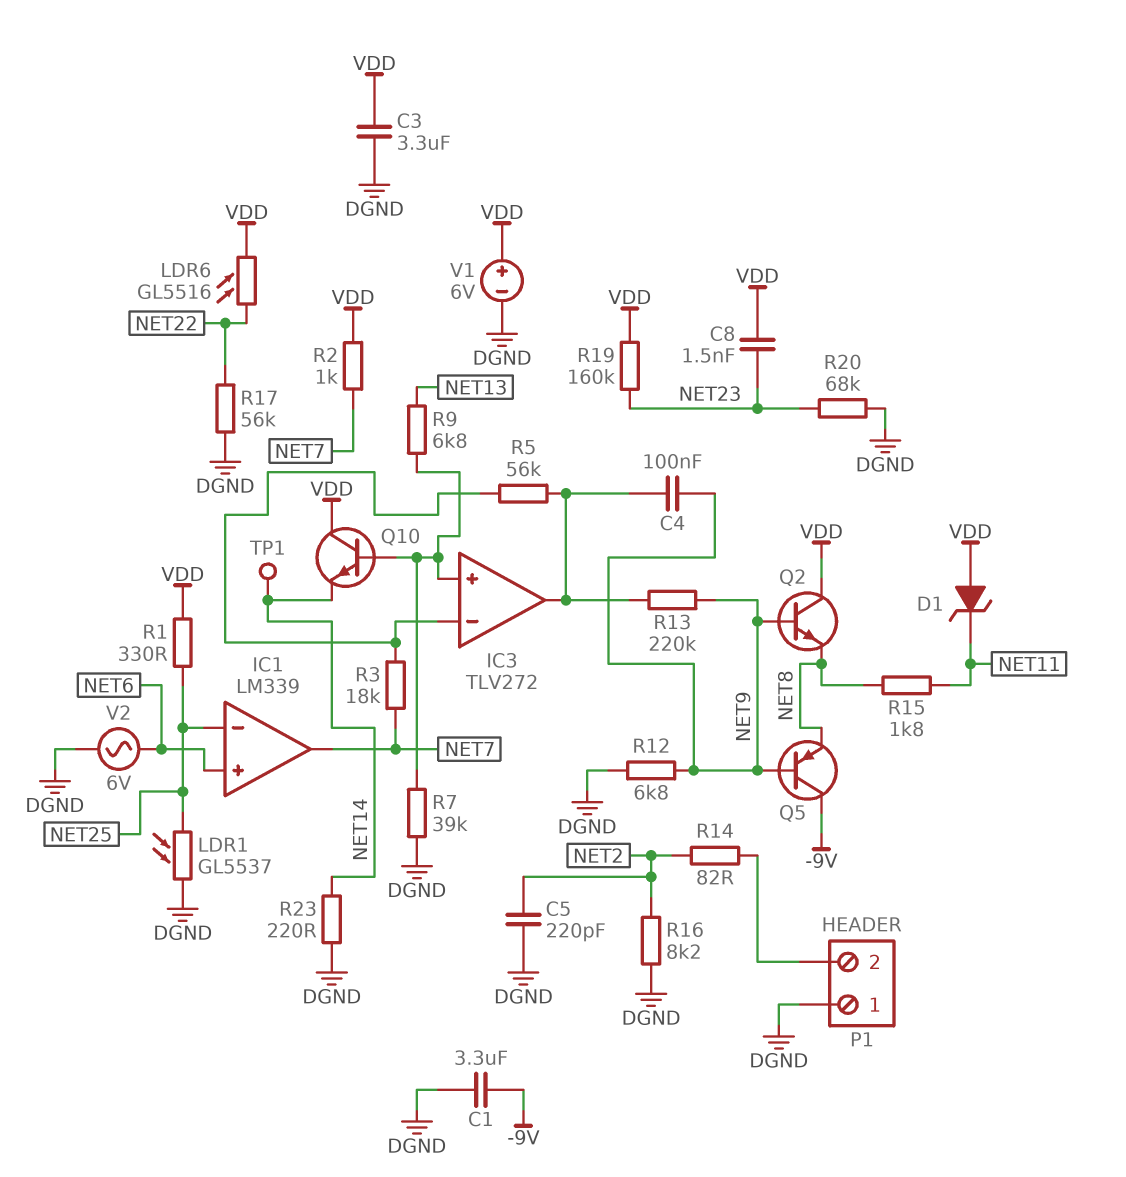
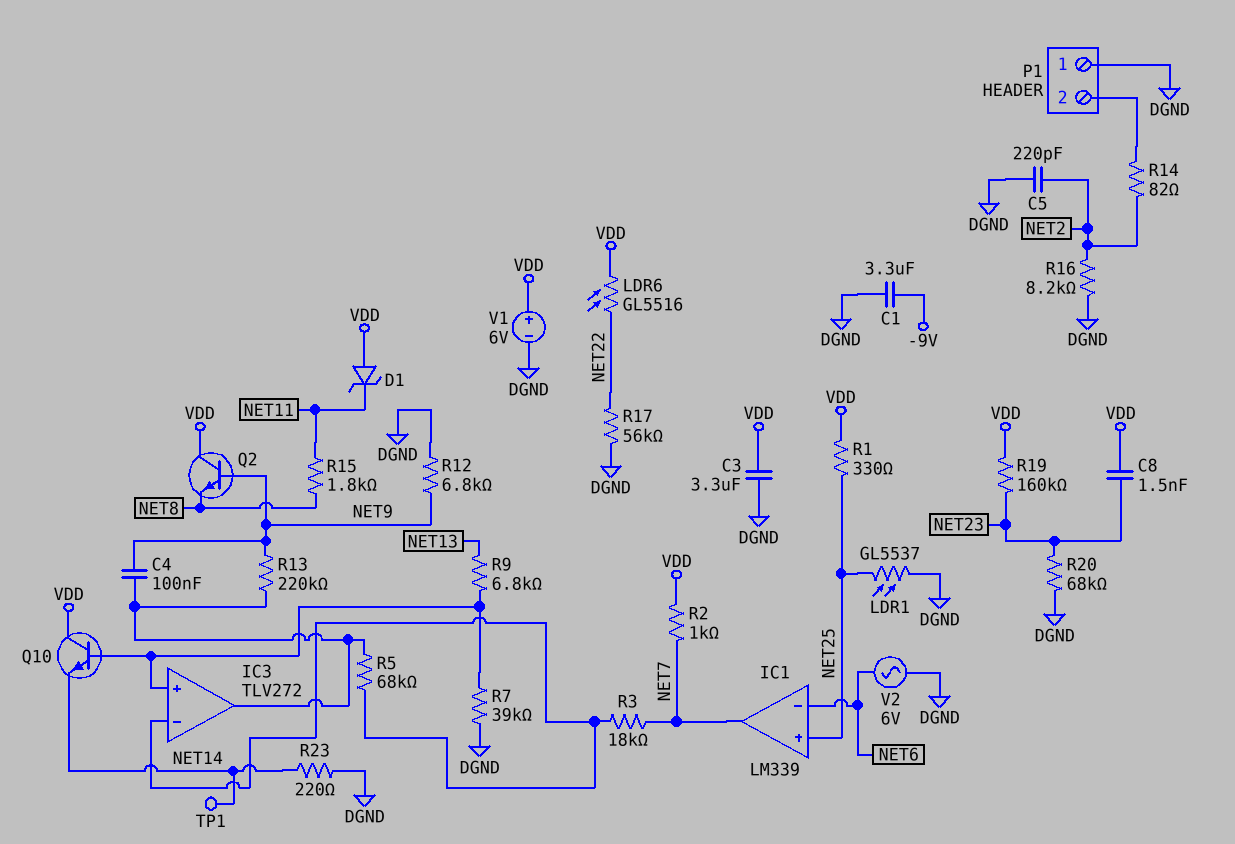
IC1 pin in+: NET6 -> NET25
IC1 pin in-: NET25 -> NET6
Q5: PNP (B NET9, C -9V, E NET8) -> none
R5: 56k (IC3/in-, IC3/out) -> 68k (IC3/in-, IC3/out)

